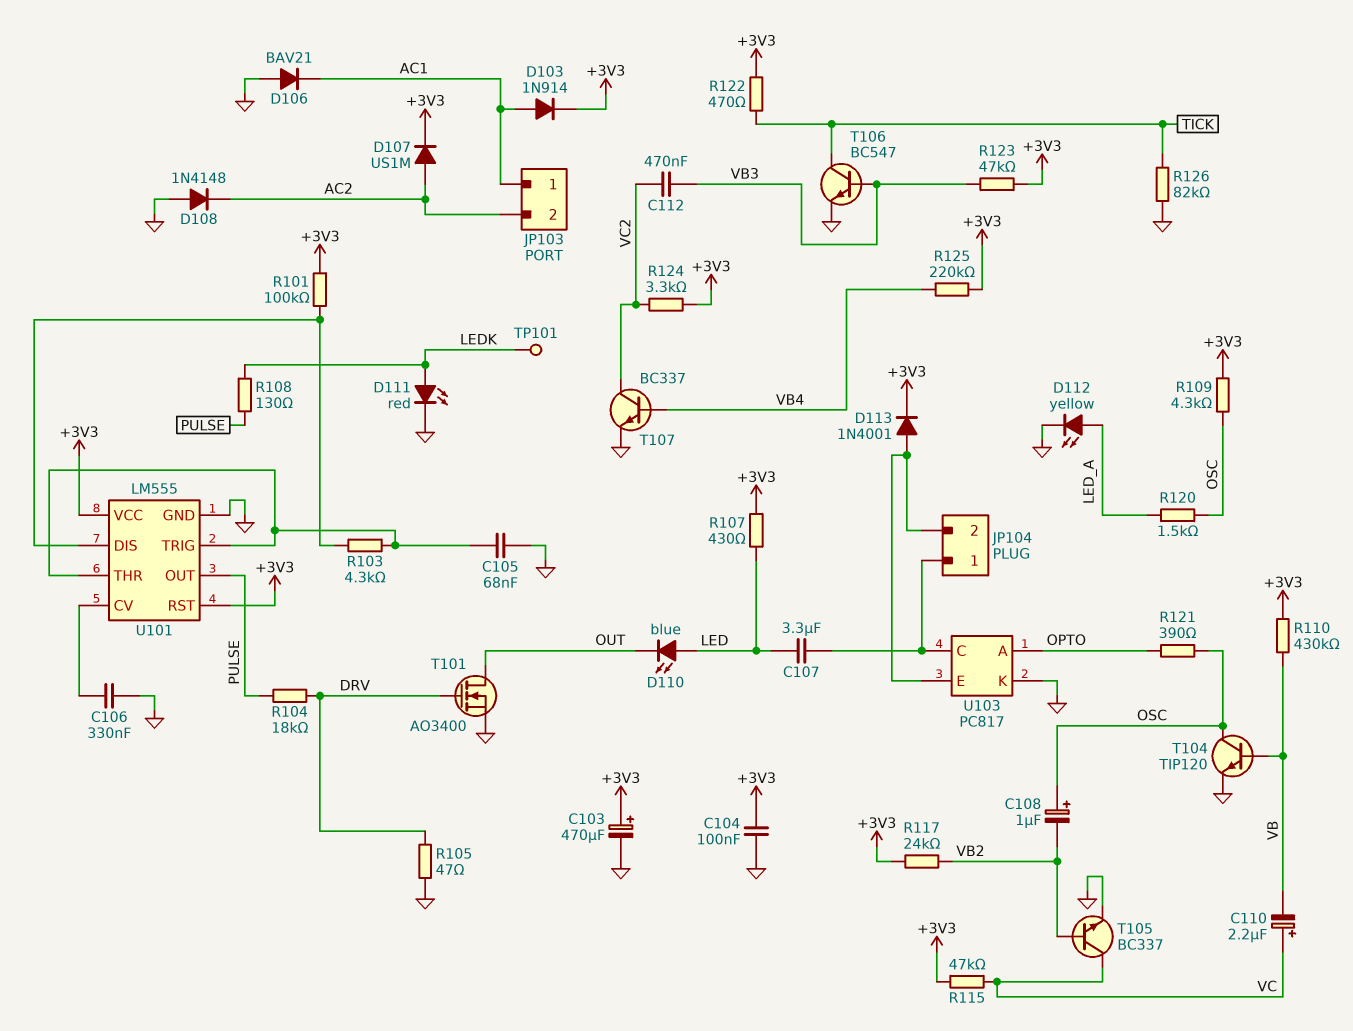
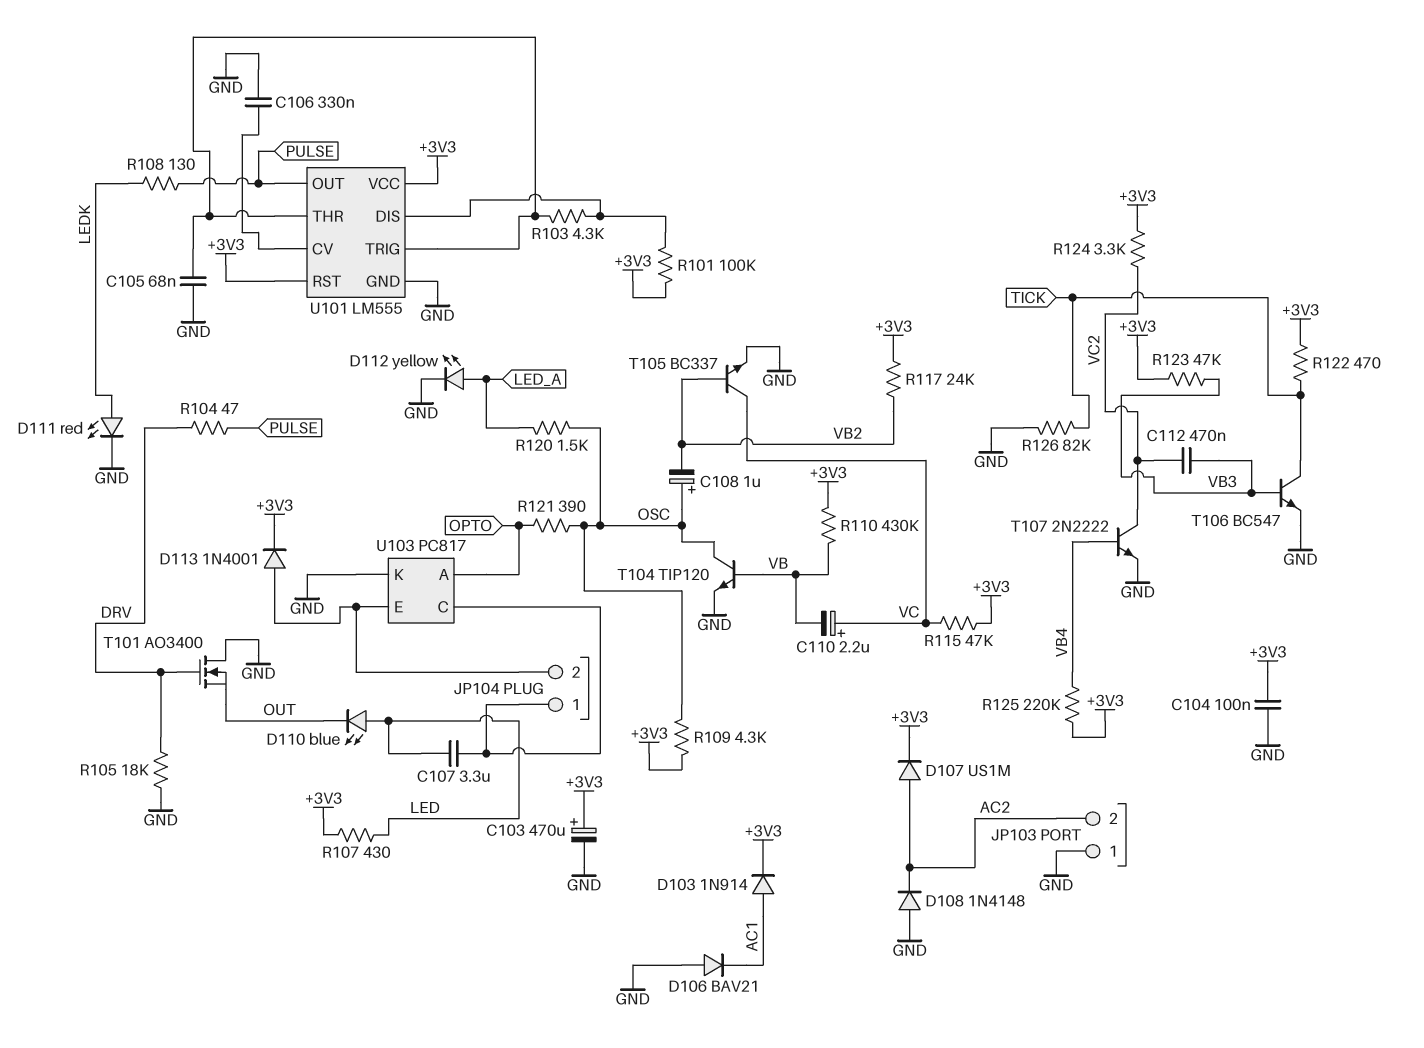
JP103 pin 1: AC1 -> GND
R104: 18k (DRV, PULSE) -> 47 (DRV, PULSE)
R105: 47 (DRV, GND) -> 18k (DRV, GND)
T101: NMOS AO3400 (G DRV, D OUT, S GND) -> NMOS AO3400 (G DRV, D GND, S OUT)
T107: NPN BC337 (B VB4, C VC2, E GND) -> NPN 2N2222 (B VB4, C VC2, E GND)
TP101: test point (LEDK) -> none

